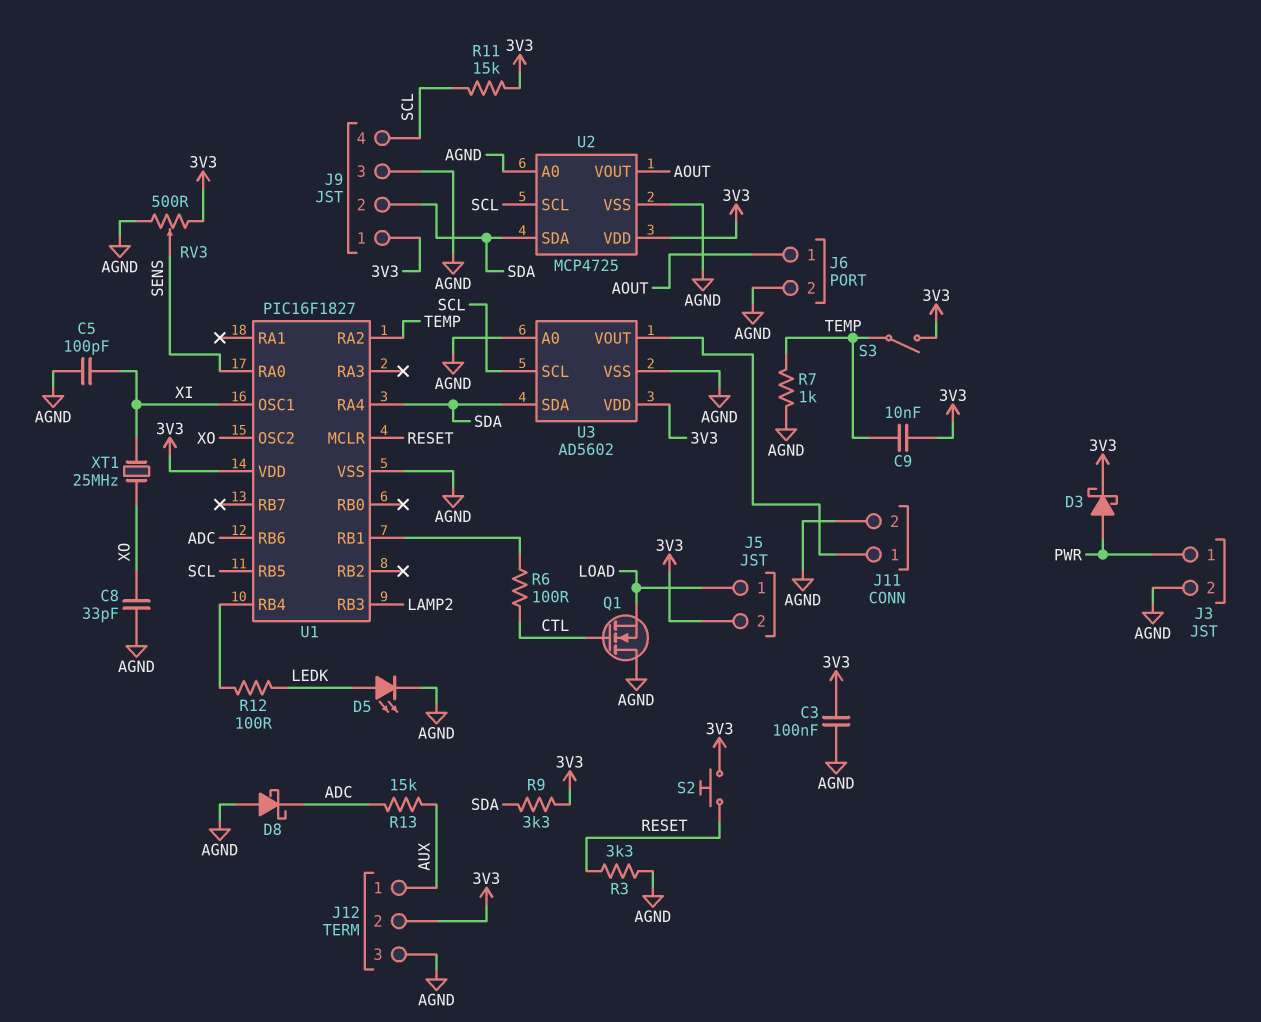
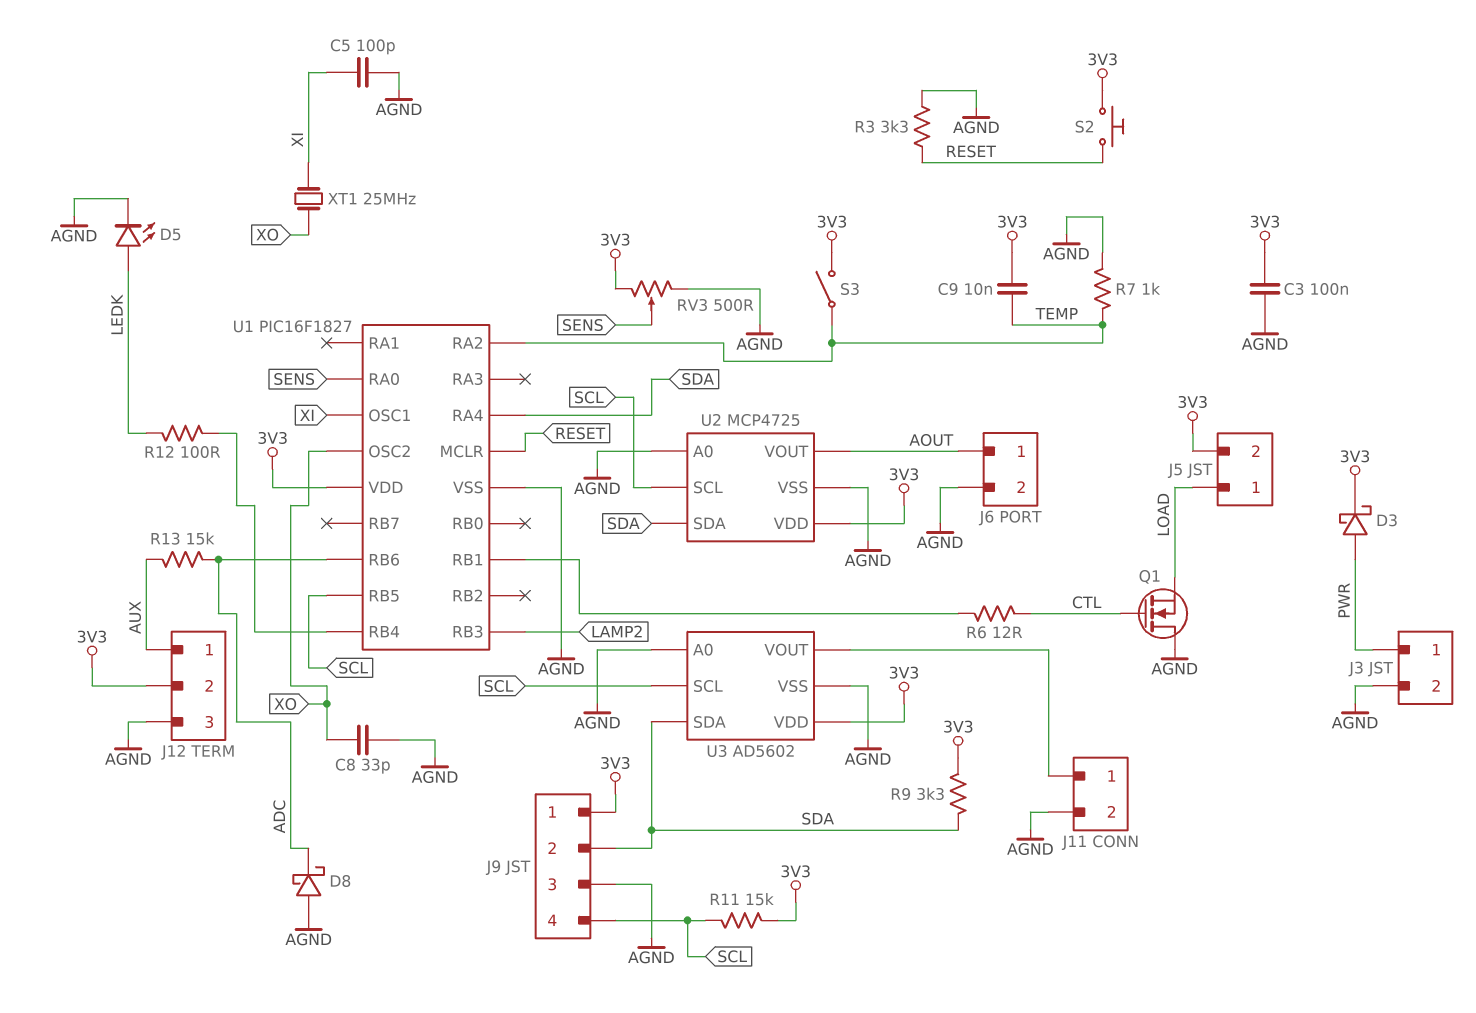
R6: 100 (CTL, U1/RB1) -> 12 (CTL, U1/RB1)

